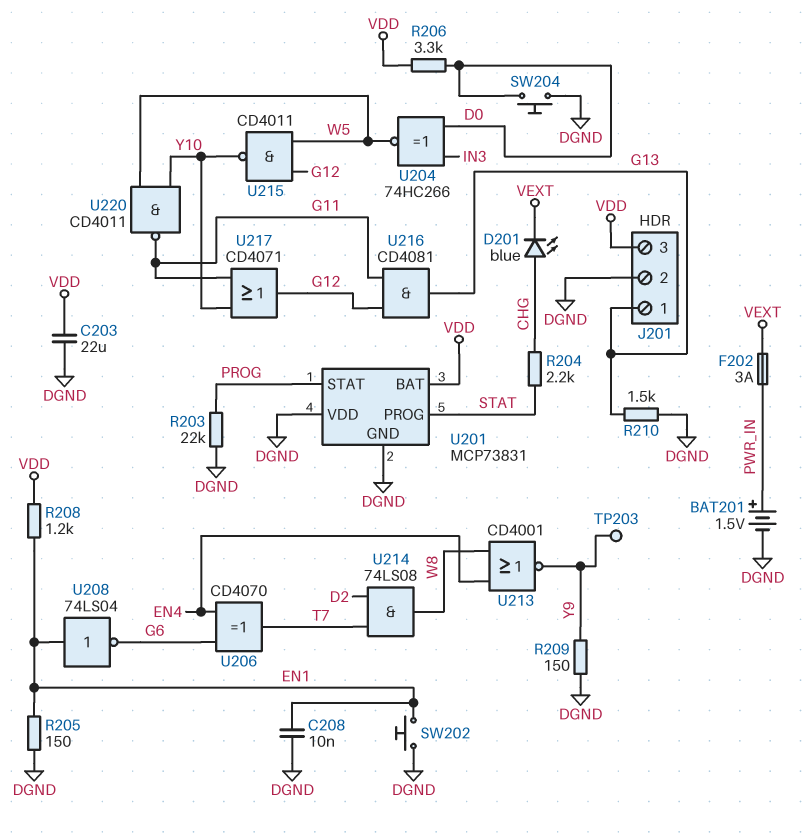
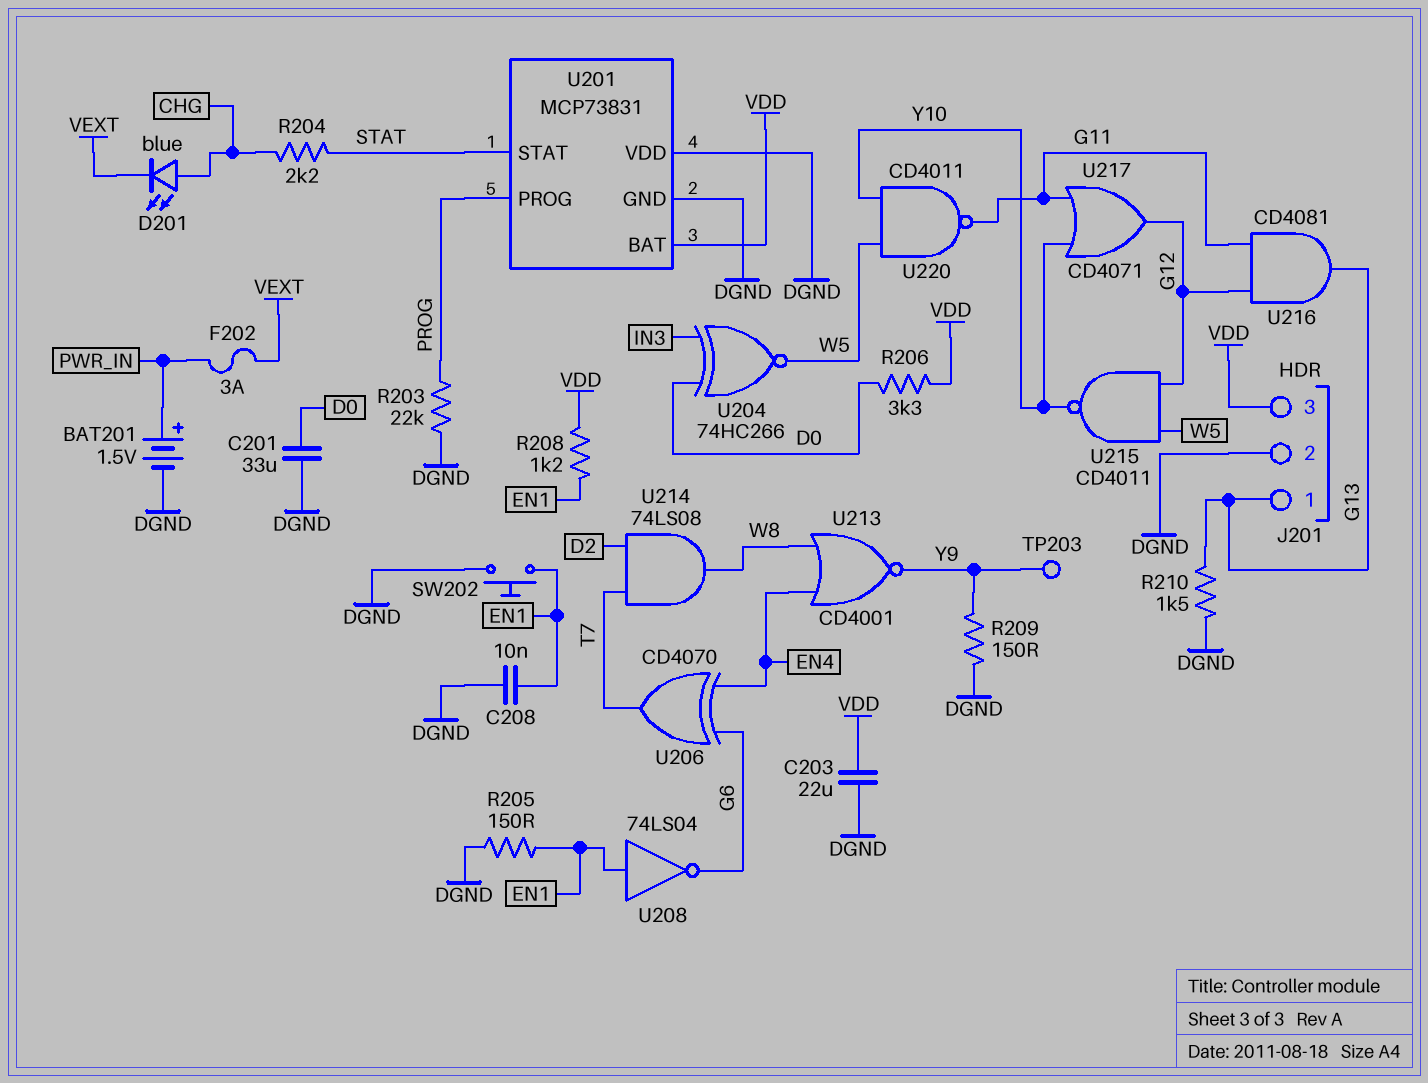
C201: none -> 33uF (D0, DGND)
SW204: button (D0, DGND) -> none
U201 pin PROG: STAT -> PROG
U201 pin STAT: PROG -> STAT

